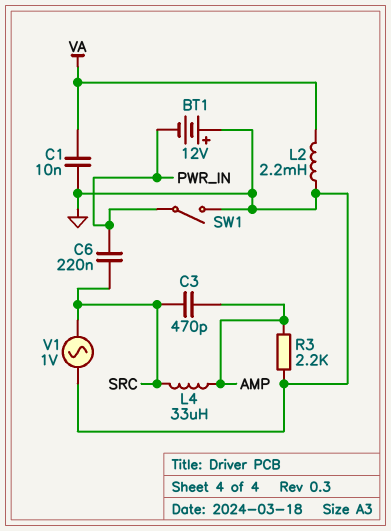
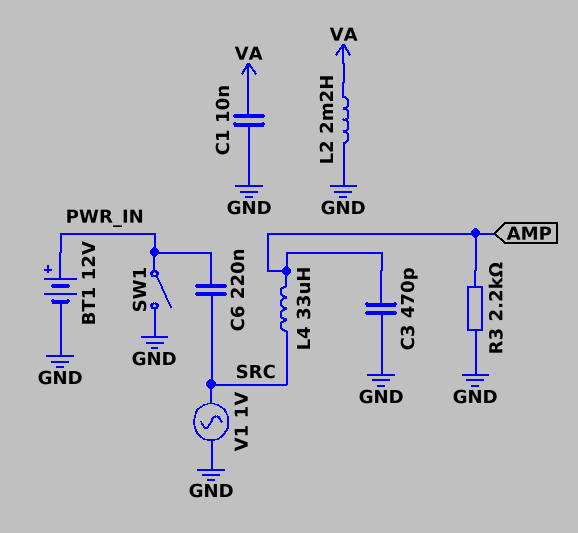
BT1: 12V (plus GND, minus PWR_IN) -> 12V (plus PWR_IN, minus GND)
C3: 470pF (AMP, SRC) -> 470pF (AMP, GND)

